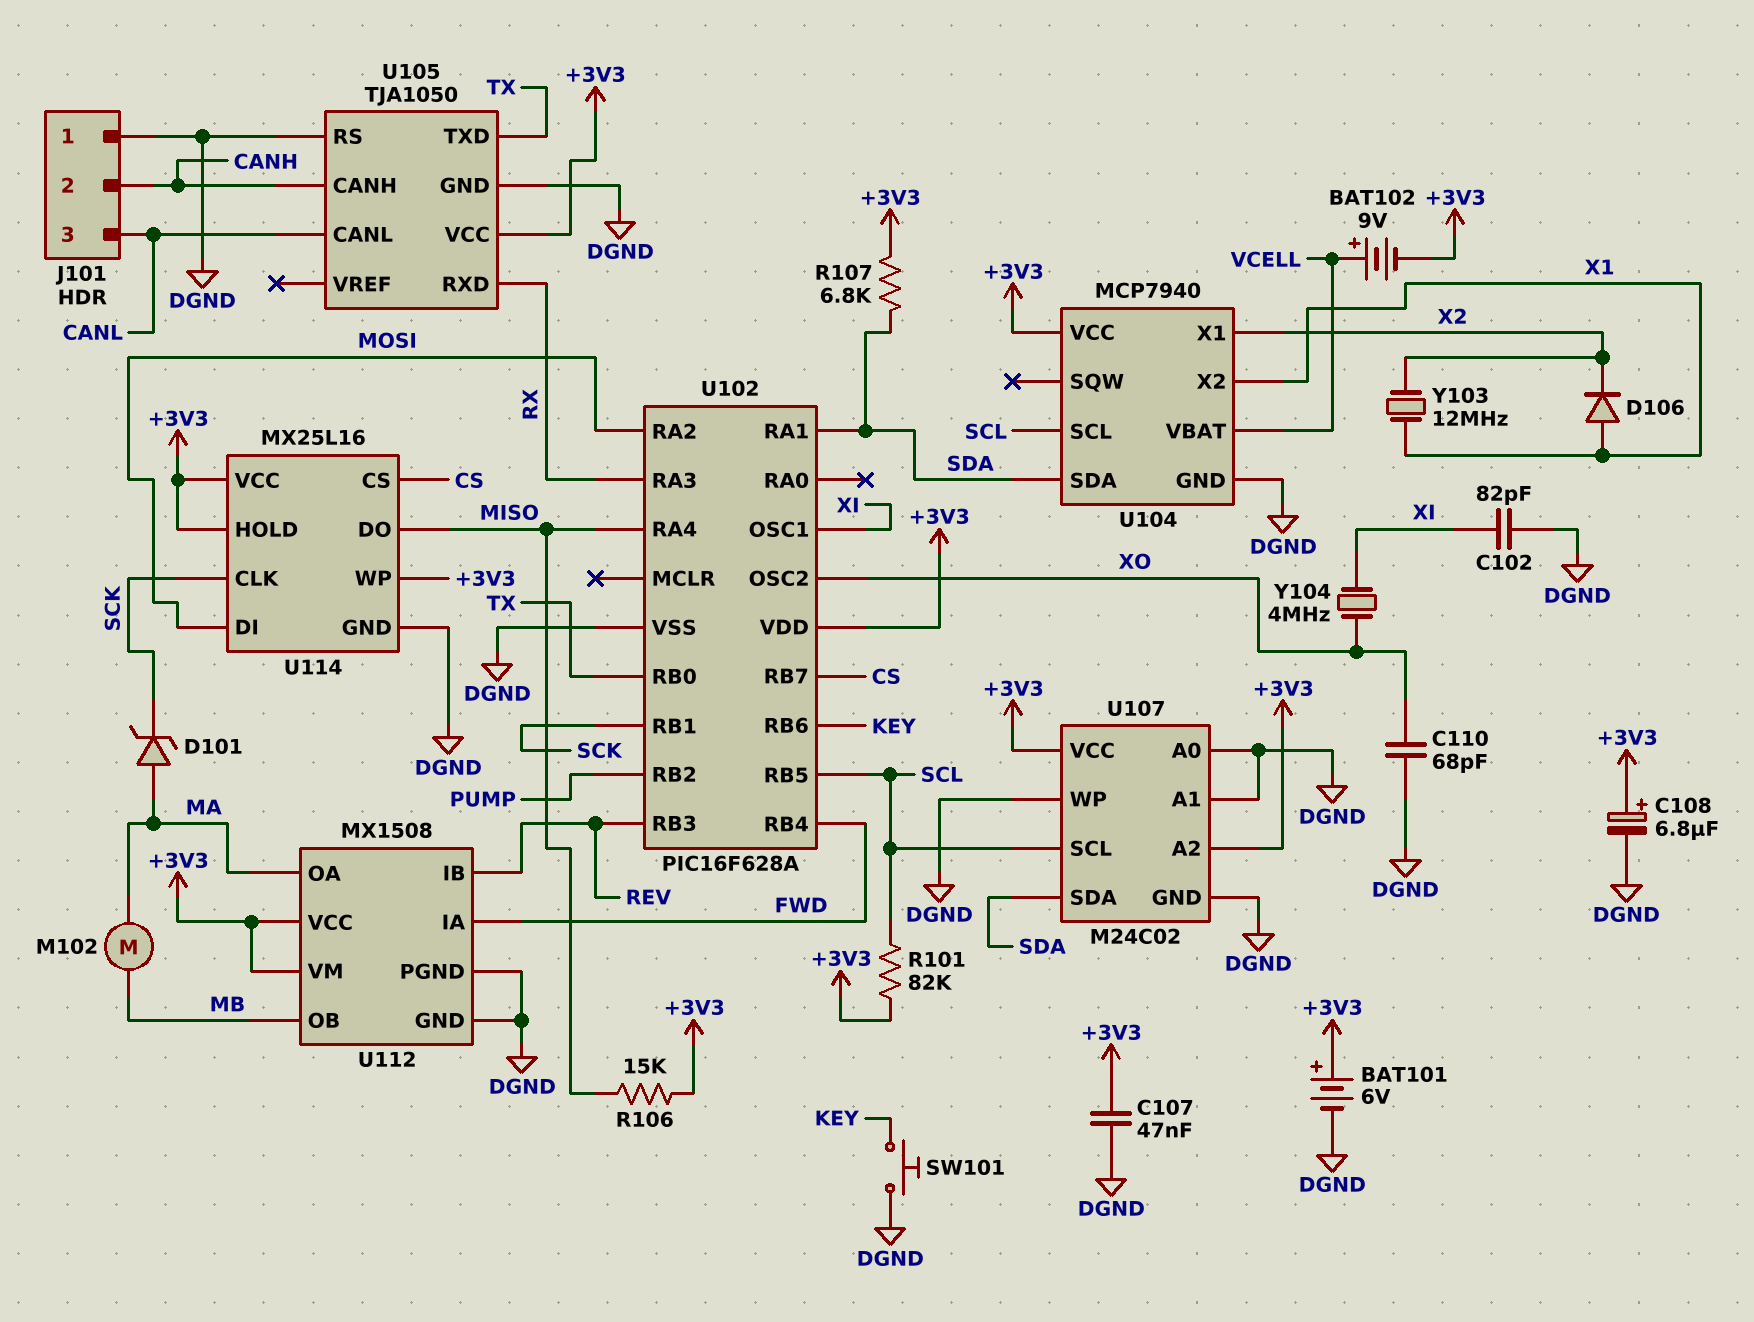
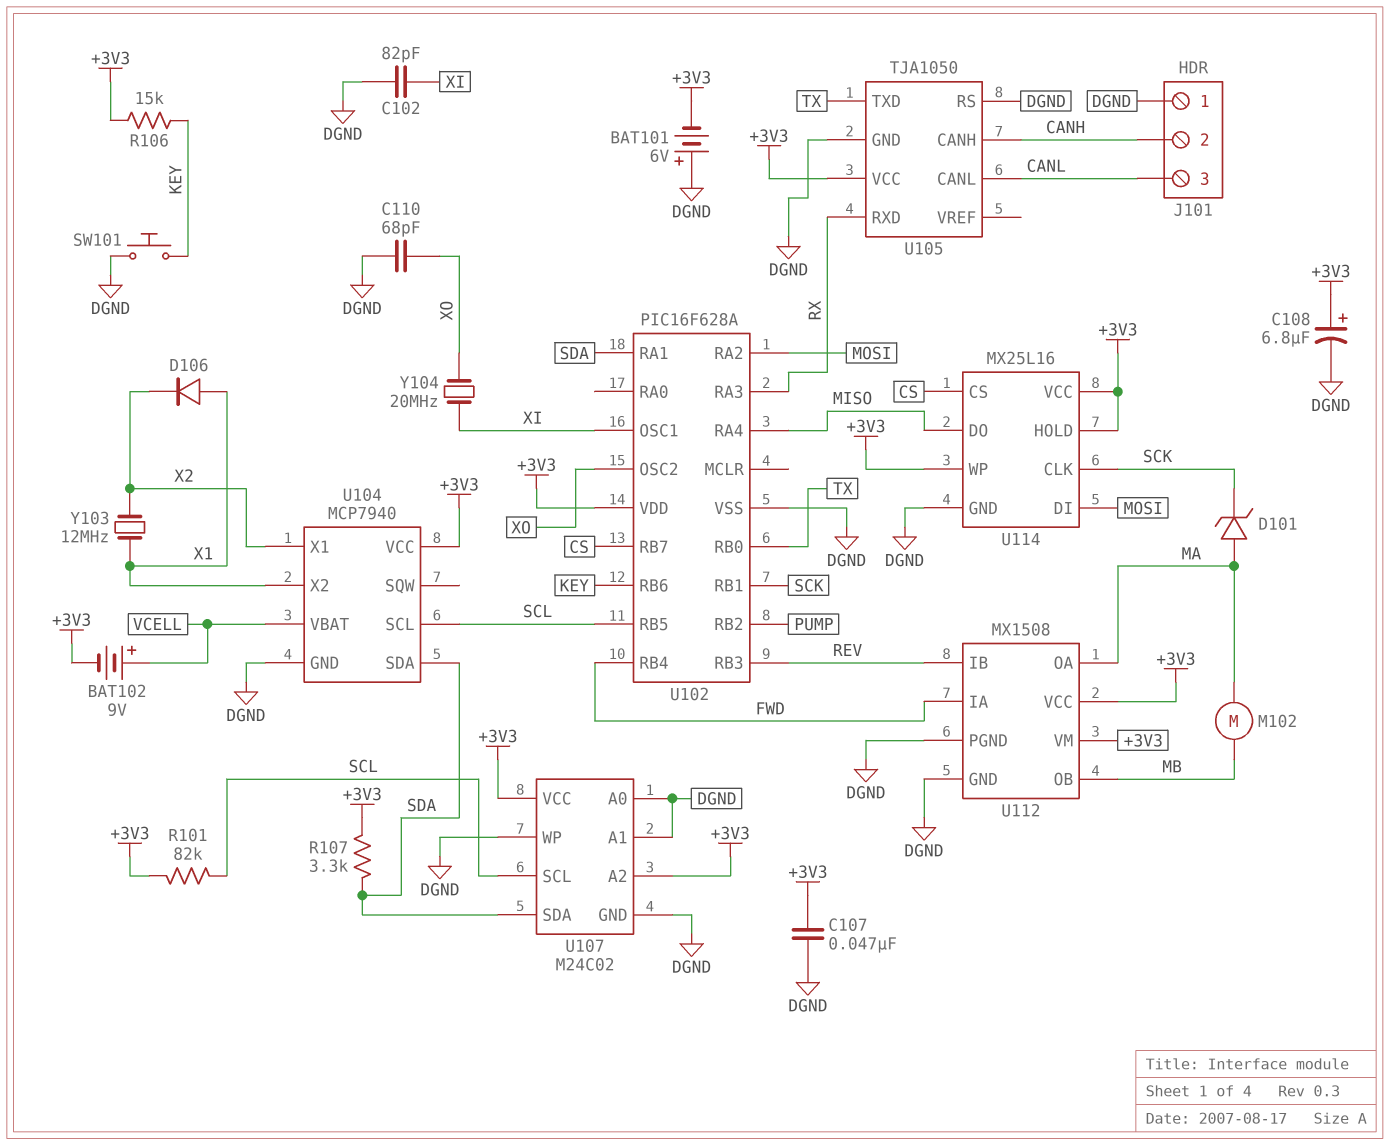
BAT101: 6V (plus +3V3, minus DGND) -> 6V (plus DGND, minus +3V3)
R106: 15k (+3V3, MISO) -> 15k (+3V3, KEY)
R107: 6.8k (+3V3, SDA) -> 3.3k (+3V3, SDA)
Y104: 4MHz (XI, XO) -> 20MHz (XI, XO)

